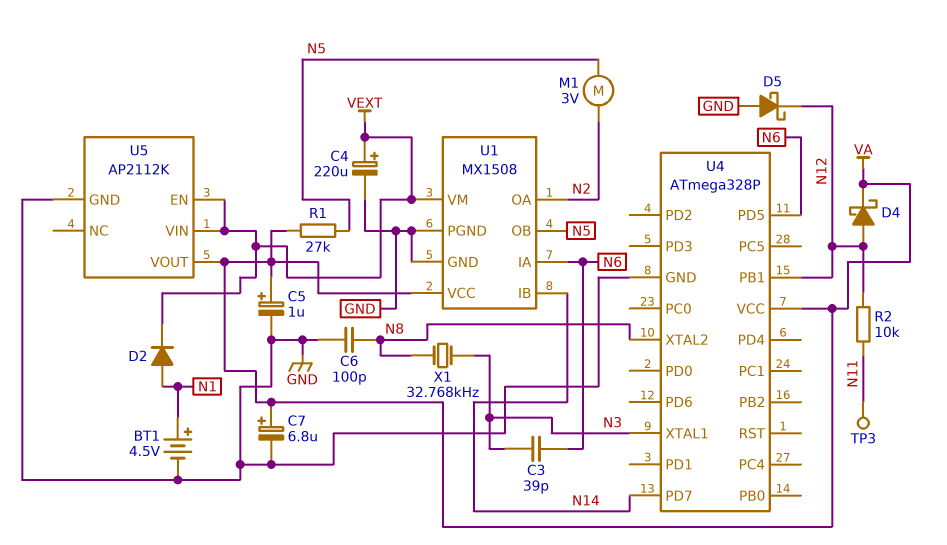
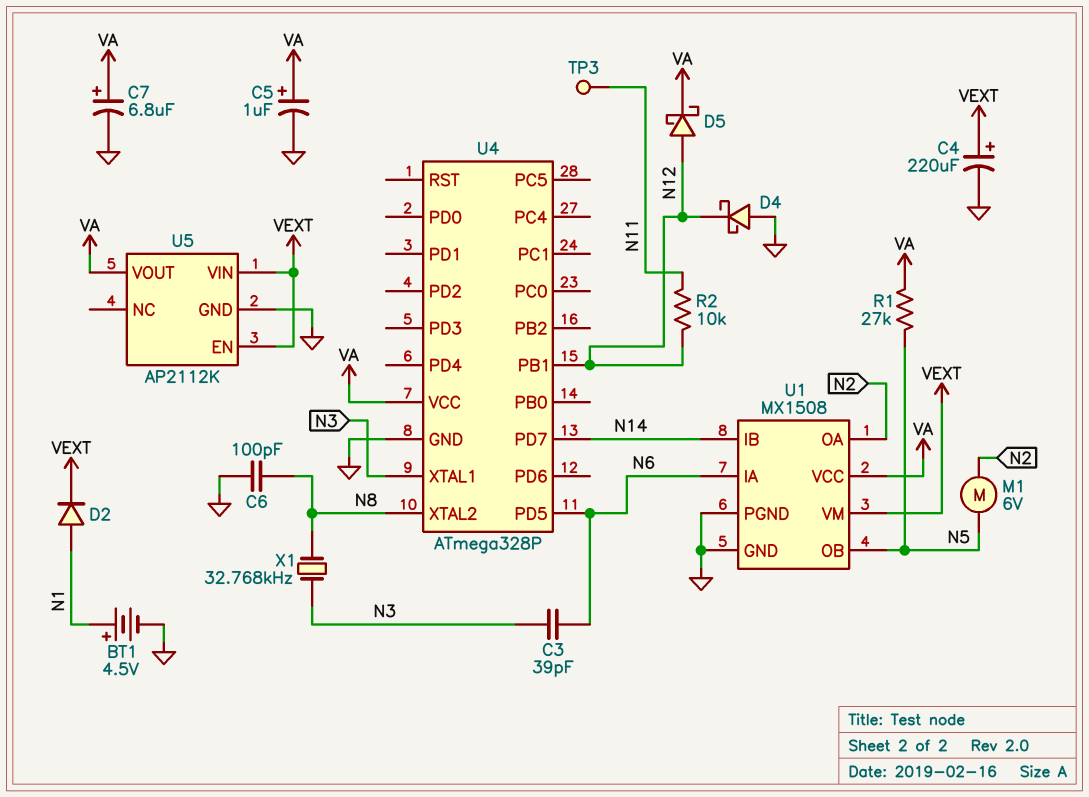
D4: schottky (A N12, K VA) -> schottky (A GND, K N12)
D5: schottky (A GND, K N12) -> schottky (A N12, K VA)
M1: motor 3V (N2, N5) -> motor 6V (N2, N5)

